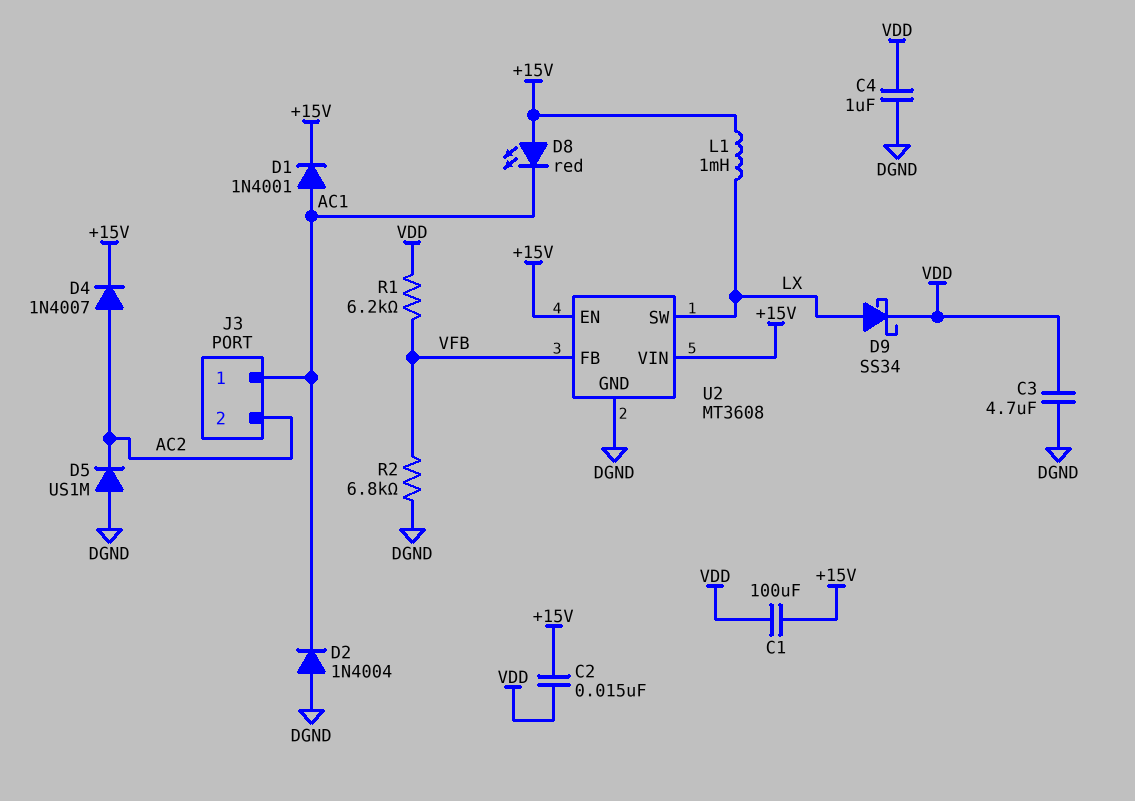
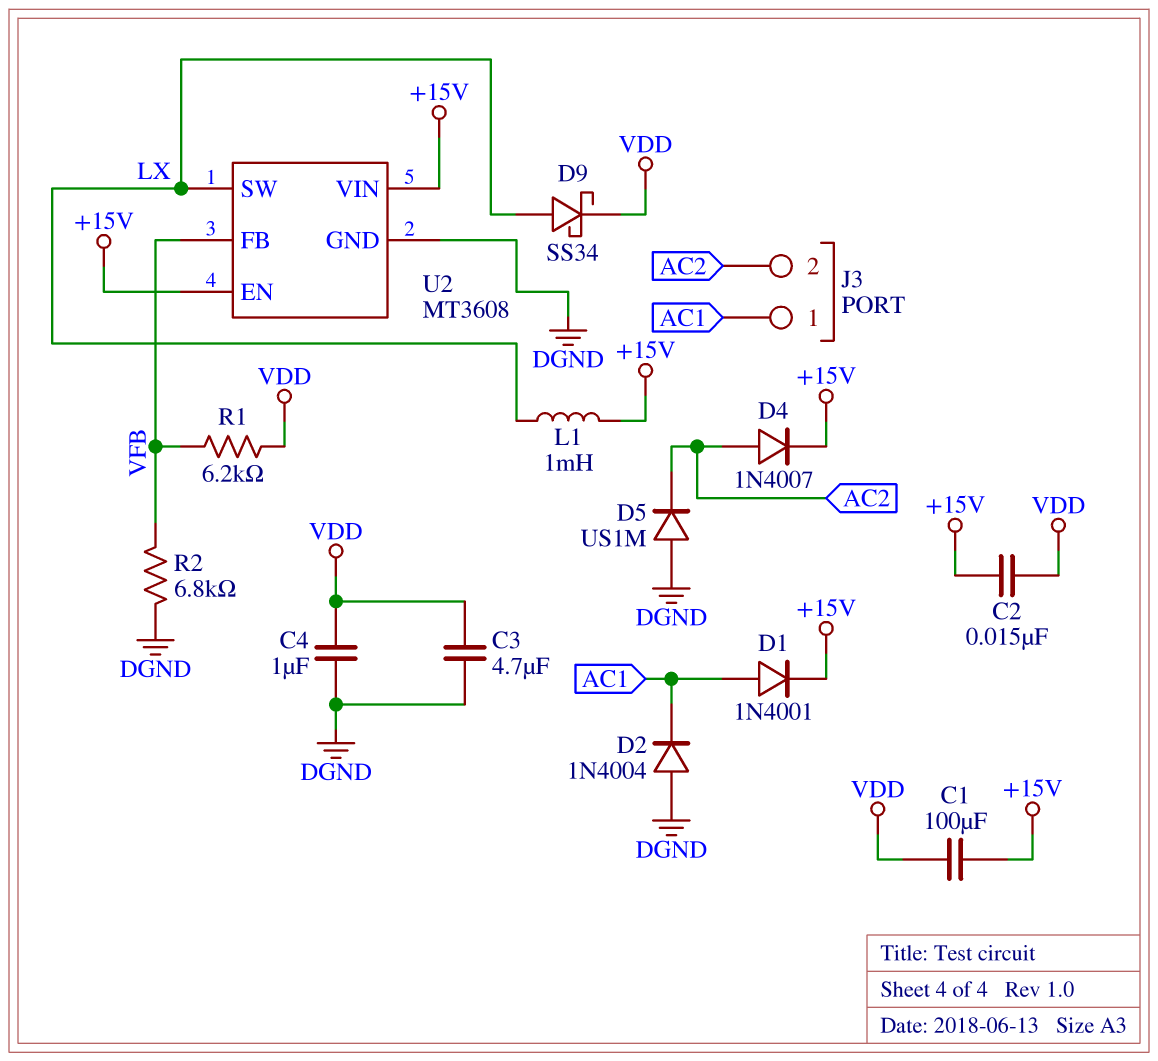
D8: LED red (A +15V, K AC1) -> none

